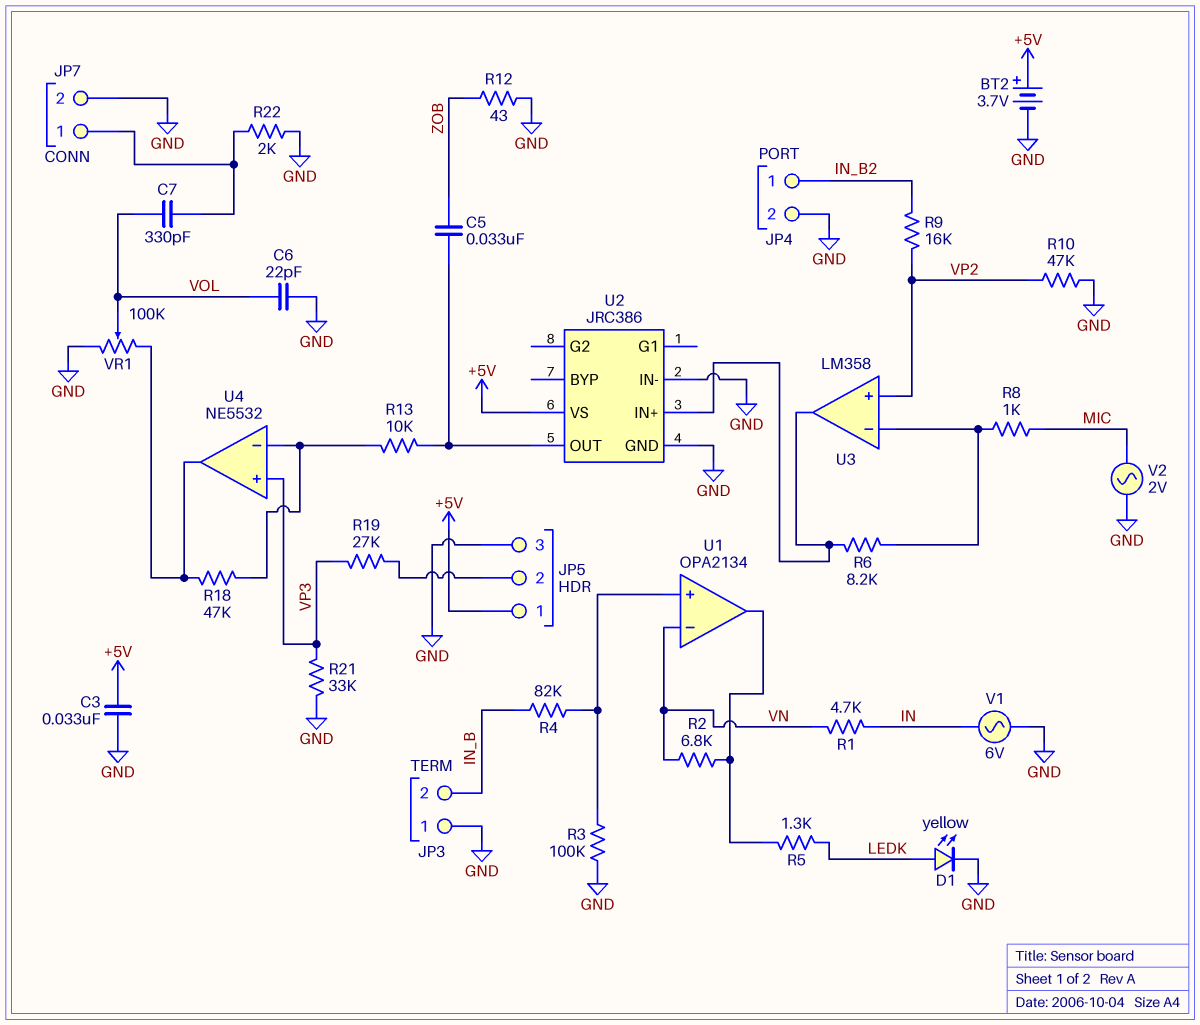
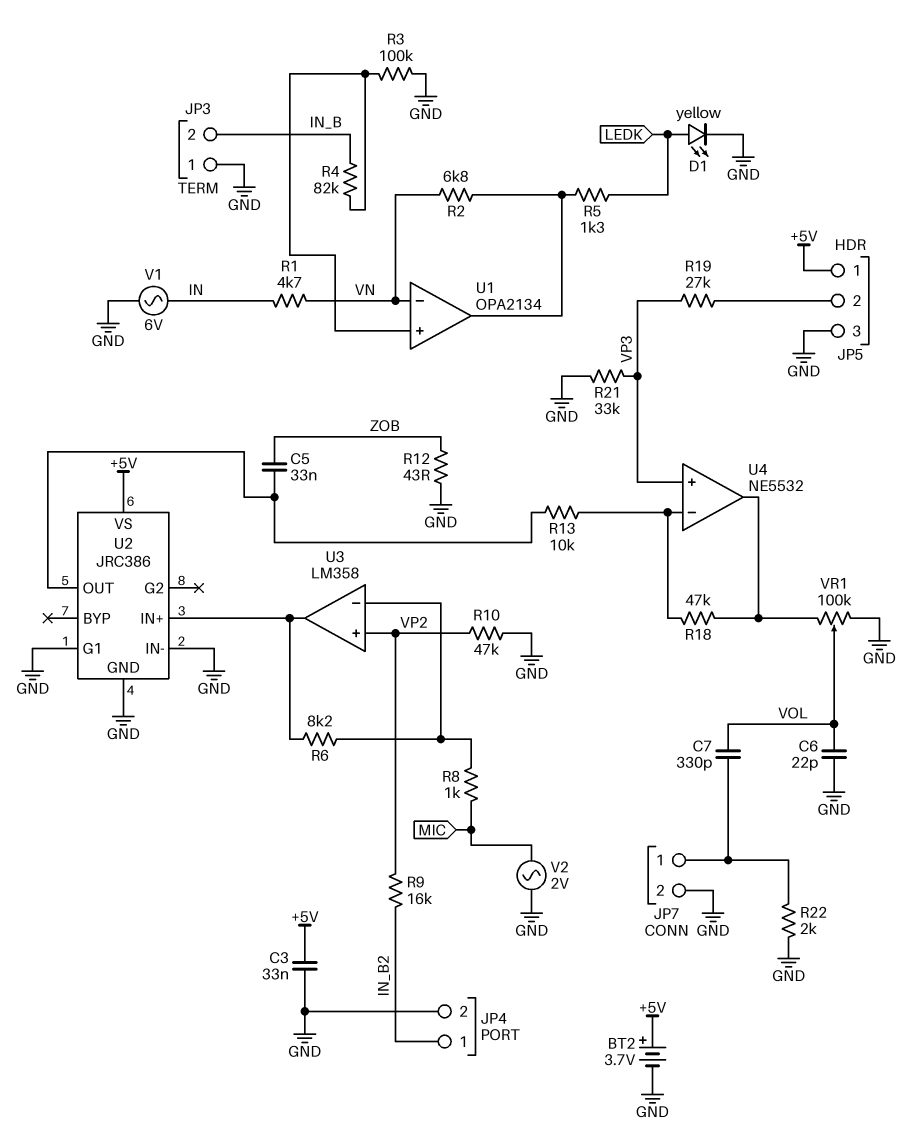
U2 pin G1: none -> GND

